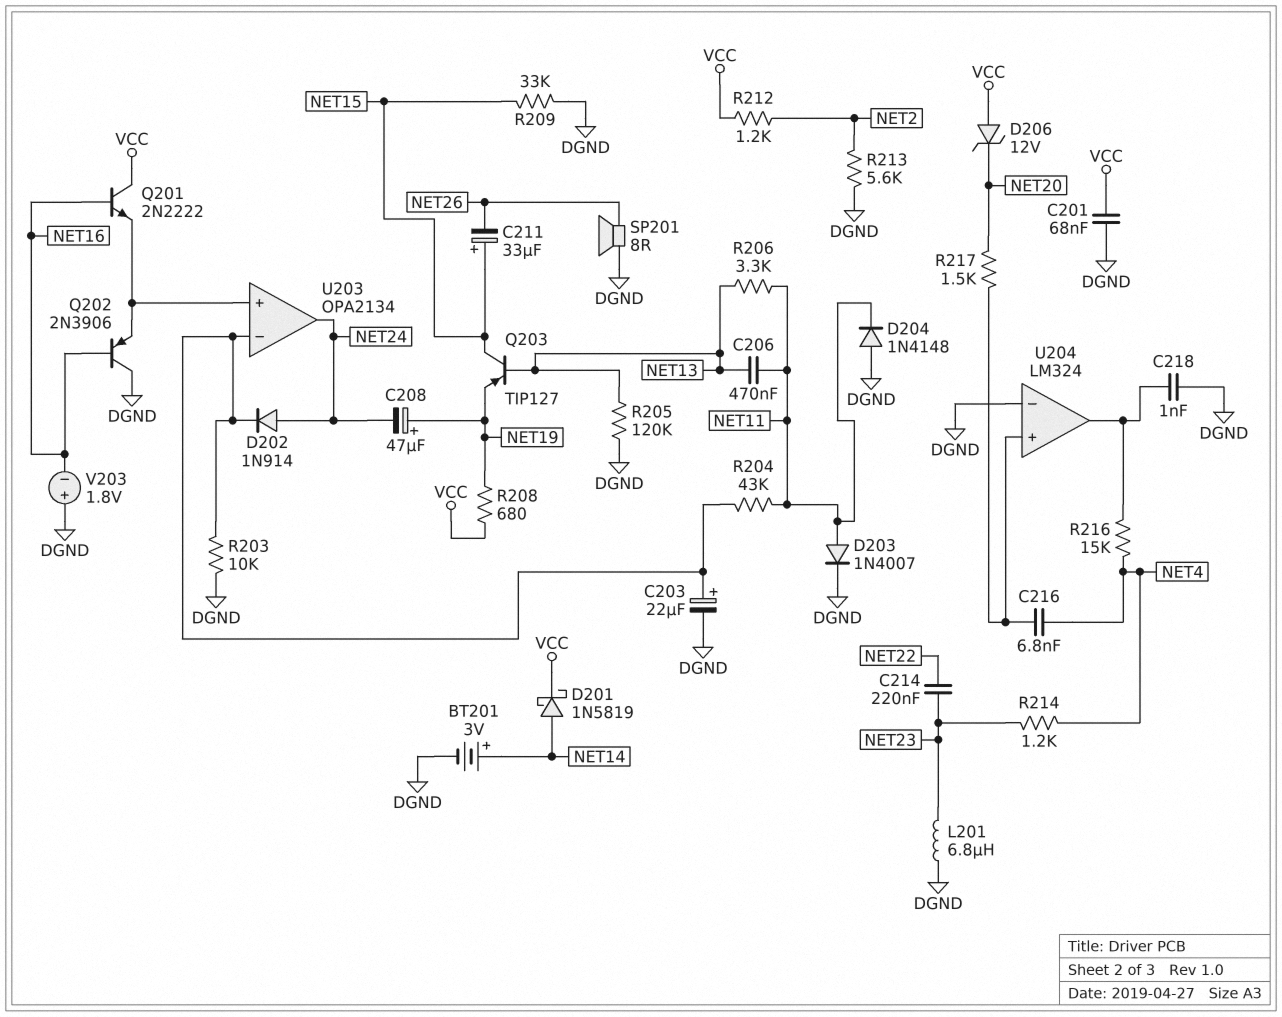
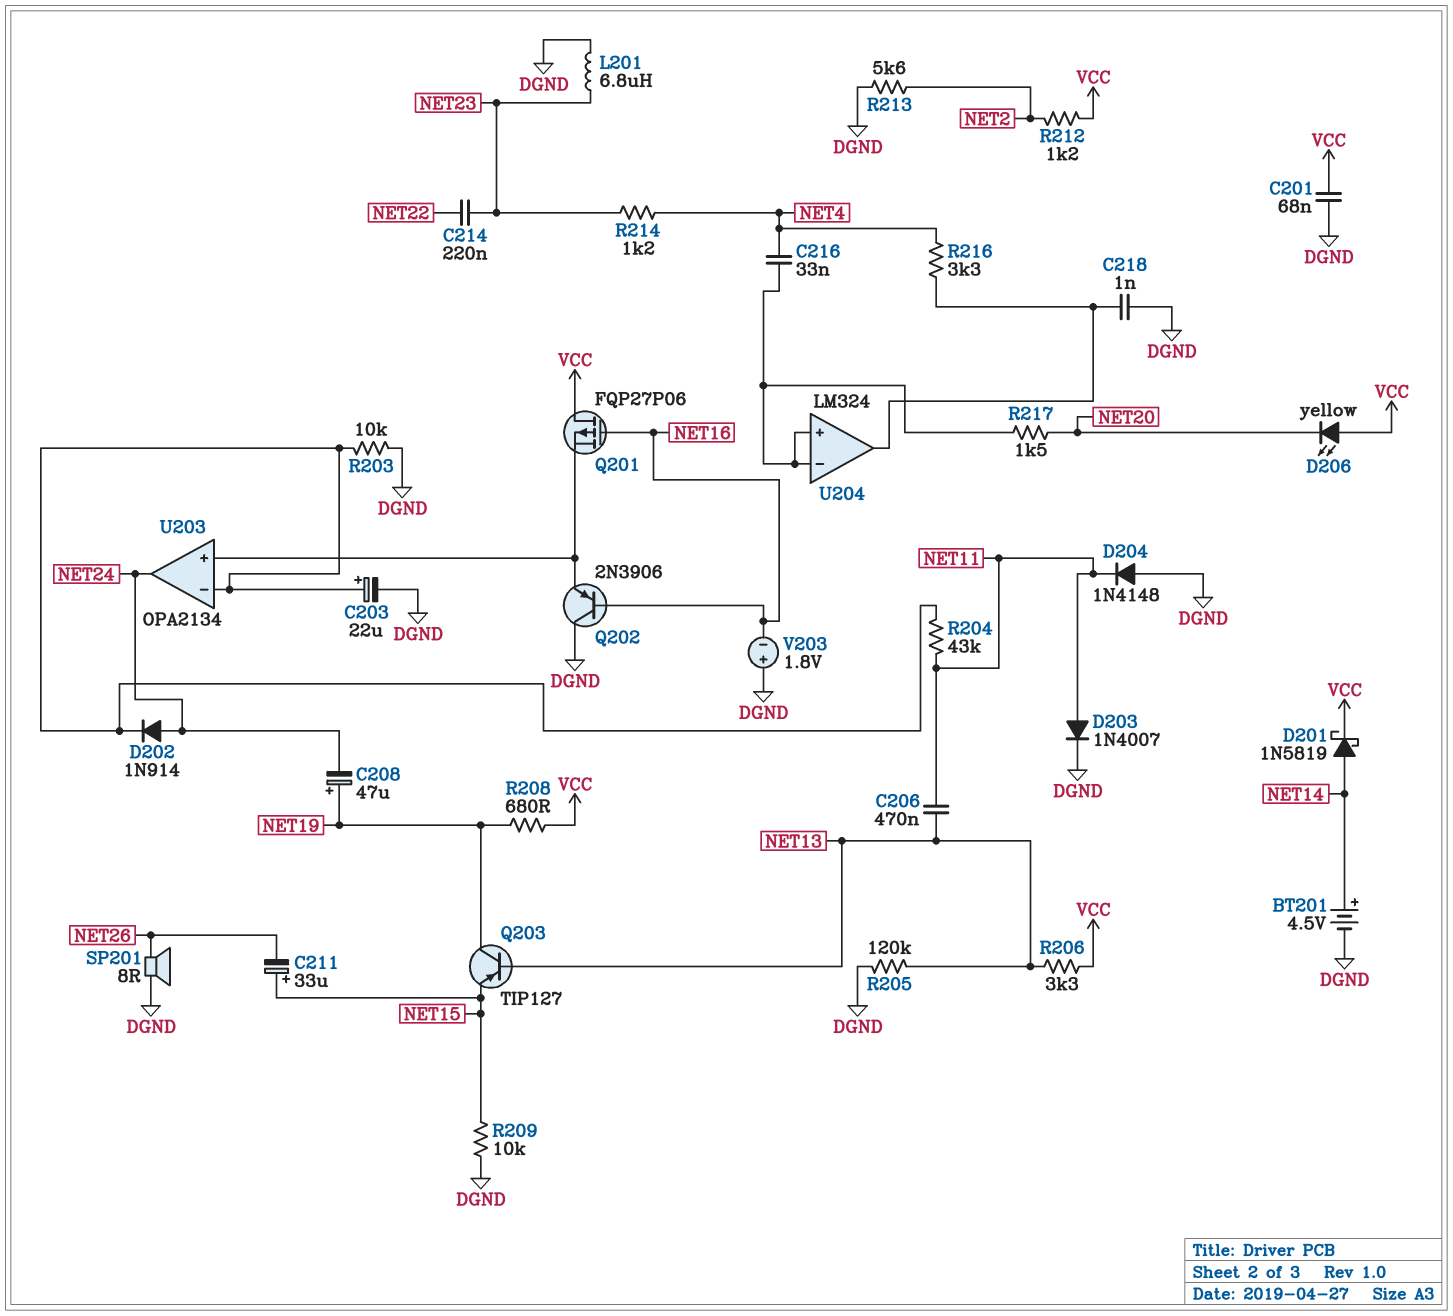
BT201: 3V (plus NET14, minus DGND) -> 4.5V (plus NET14, minus DGND)
C216: 6.8nF (NET4, U204/in+) -> 33nF (NET4, U204/in+)
D206: zener 12V (A VCC, K NET20) -> LED yellow (A VCC, K NET20)
Q201: NPN 2N2222 (B NET16, C VCC, E U203/in+) -> PMOS FQP27P06 (G NET16, D VCC, S U203/in+)
Q203: PNP TIP127 (B NET13, C NET15, E NET19) -> PNP TIP127 (B NET13, C NET19, E NET15)
R206: 3.3k (NET11, NET13) -> 3.3k (NET13, VCC)
R209: 33k (DGND, NET15) -> 10k (DGND, NET15)
R216: 15k (NET4, U204/out) -> 3.3k (NET4, U204/out)
U204 pin in-: DGND -> U204/in+

